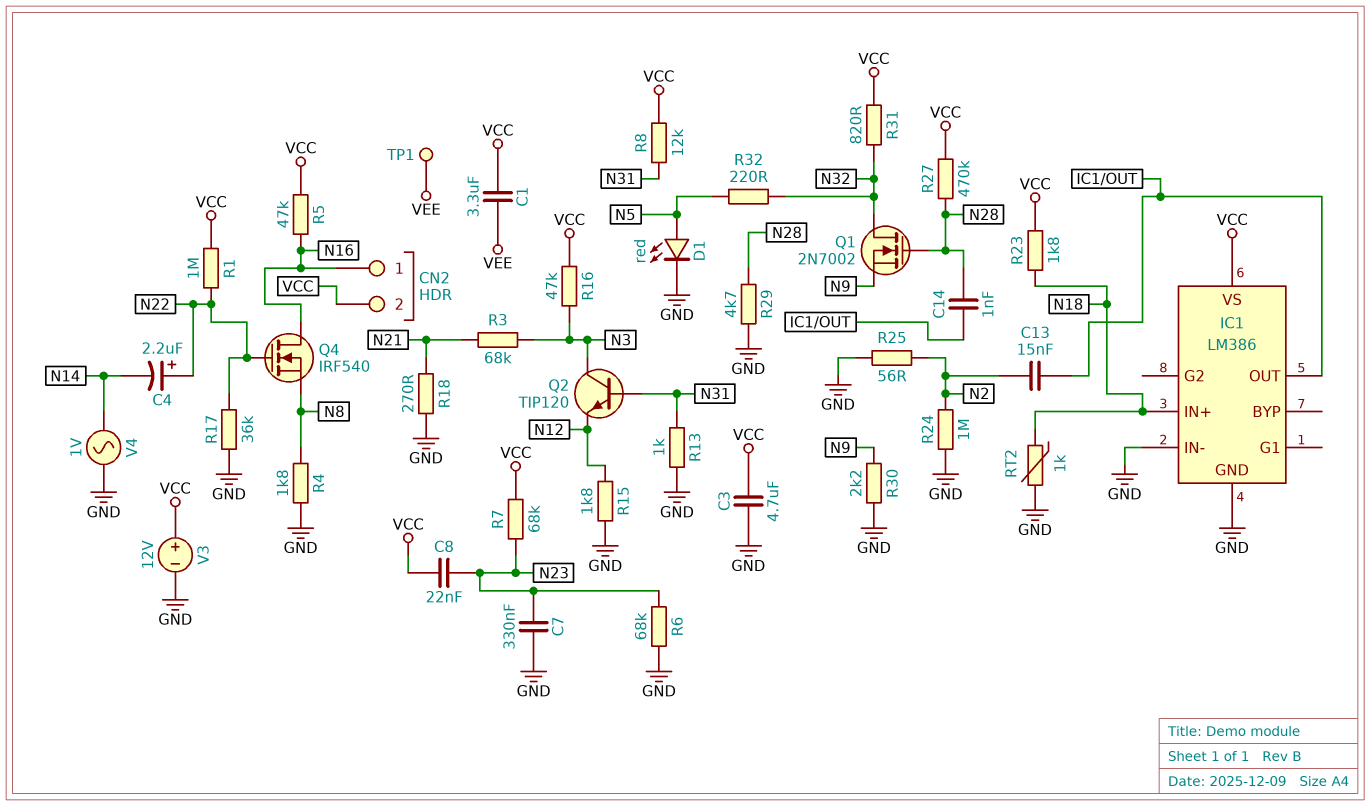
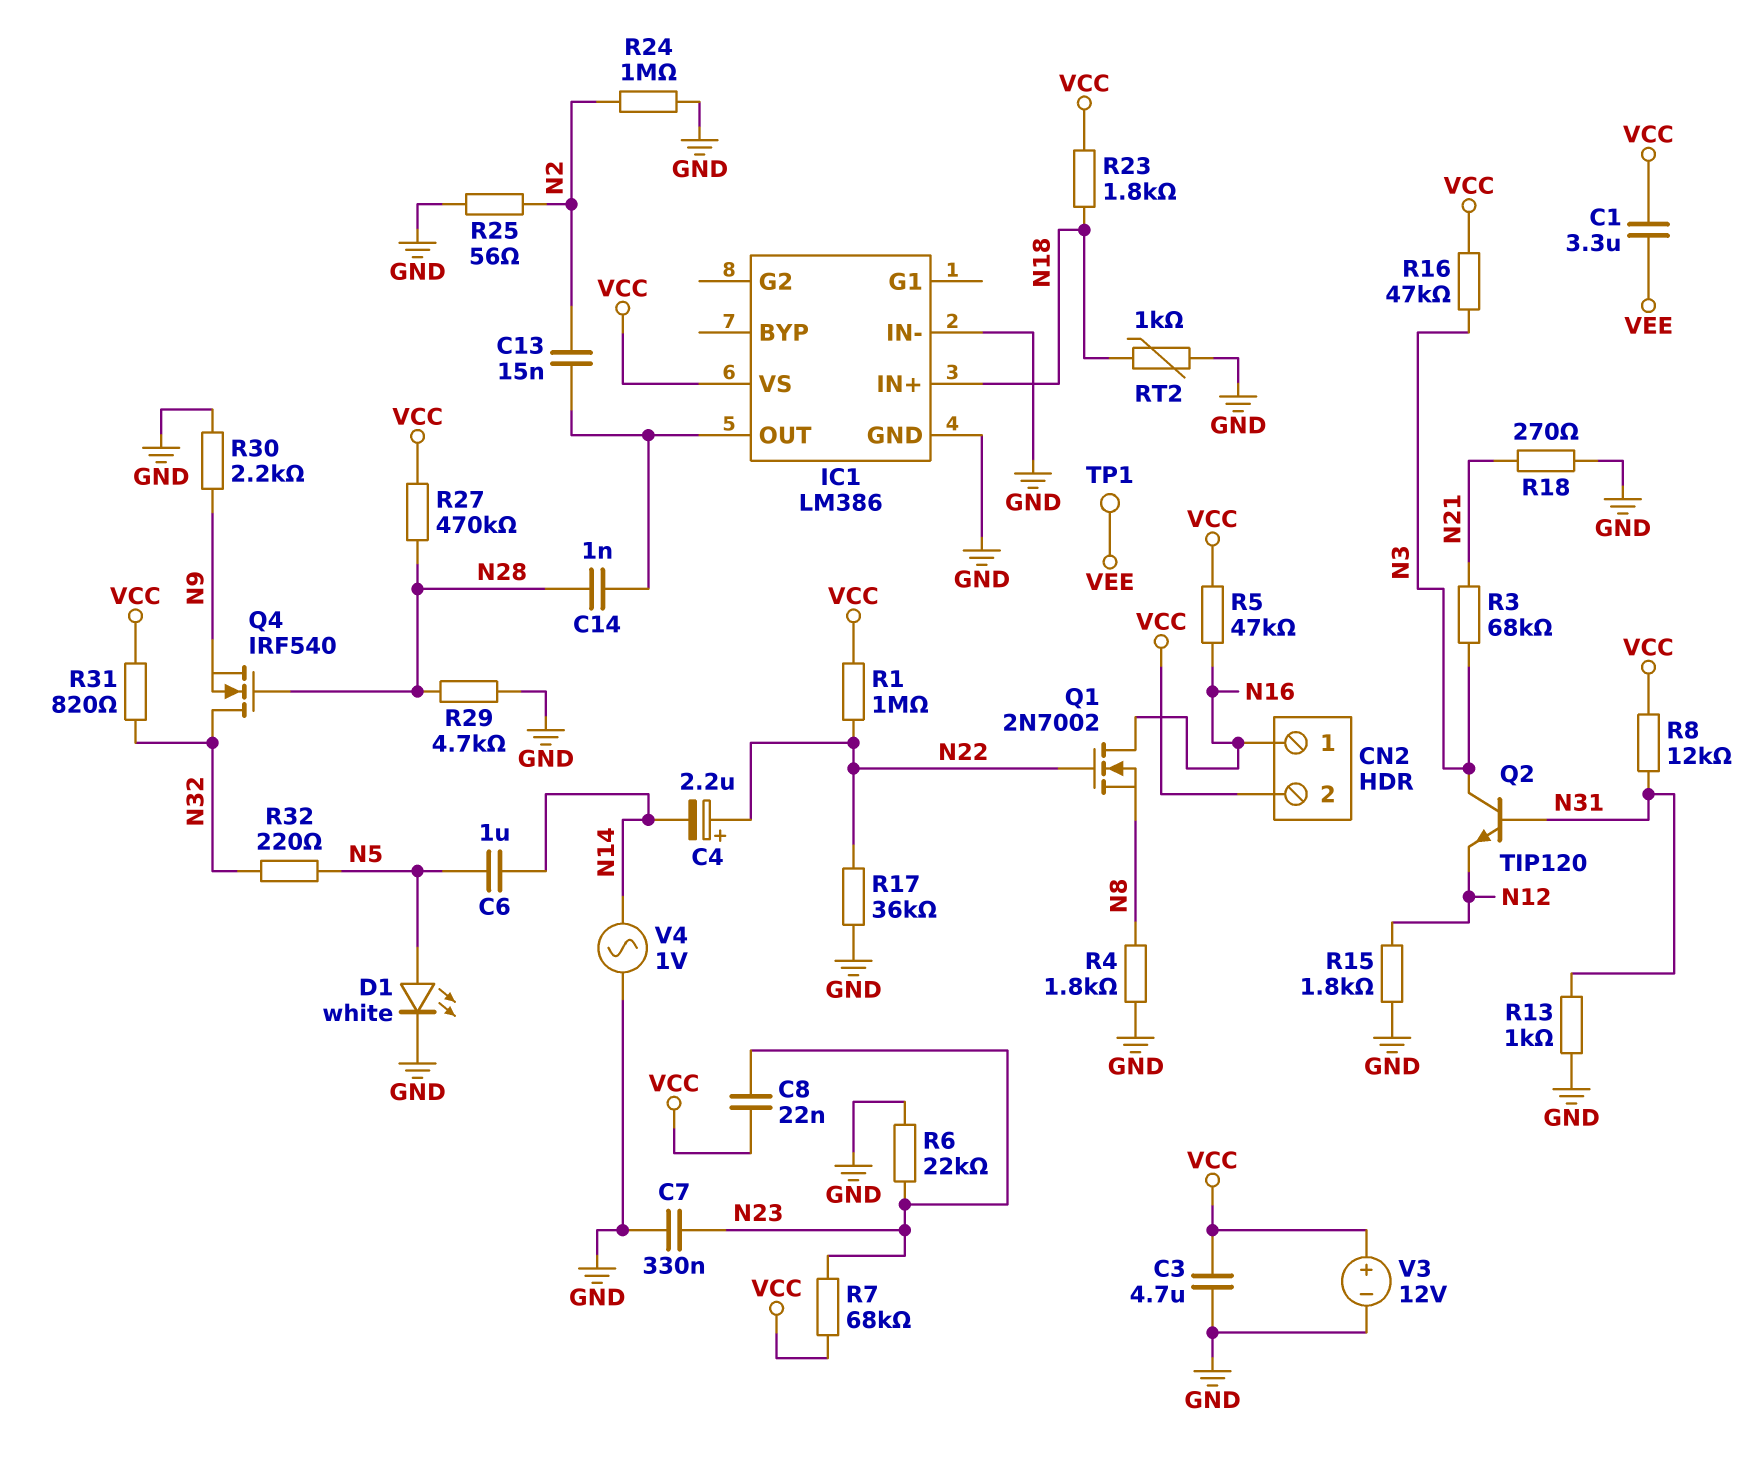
C6: none -> 1uF (N5, N14)
D1: LED red (A N5, K GND) -> LED white (A N5, K GND)
Q1: NMOS 2N7002 (G N28, D N32, S N9) -> NMOS 2N7002 (G N22, D N16, S N8)
Q4: NMOS IRF540 (G N22, D N16, S N8) -> NMOS IRF540 (G N28, D N32, S N9)
R6: 68k (GND, N23) -> 22k (GND, N23)

